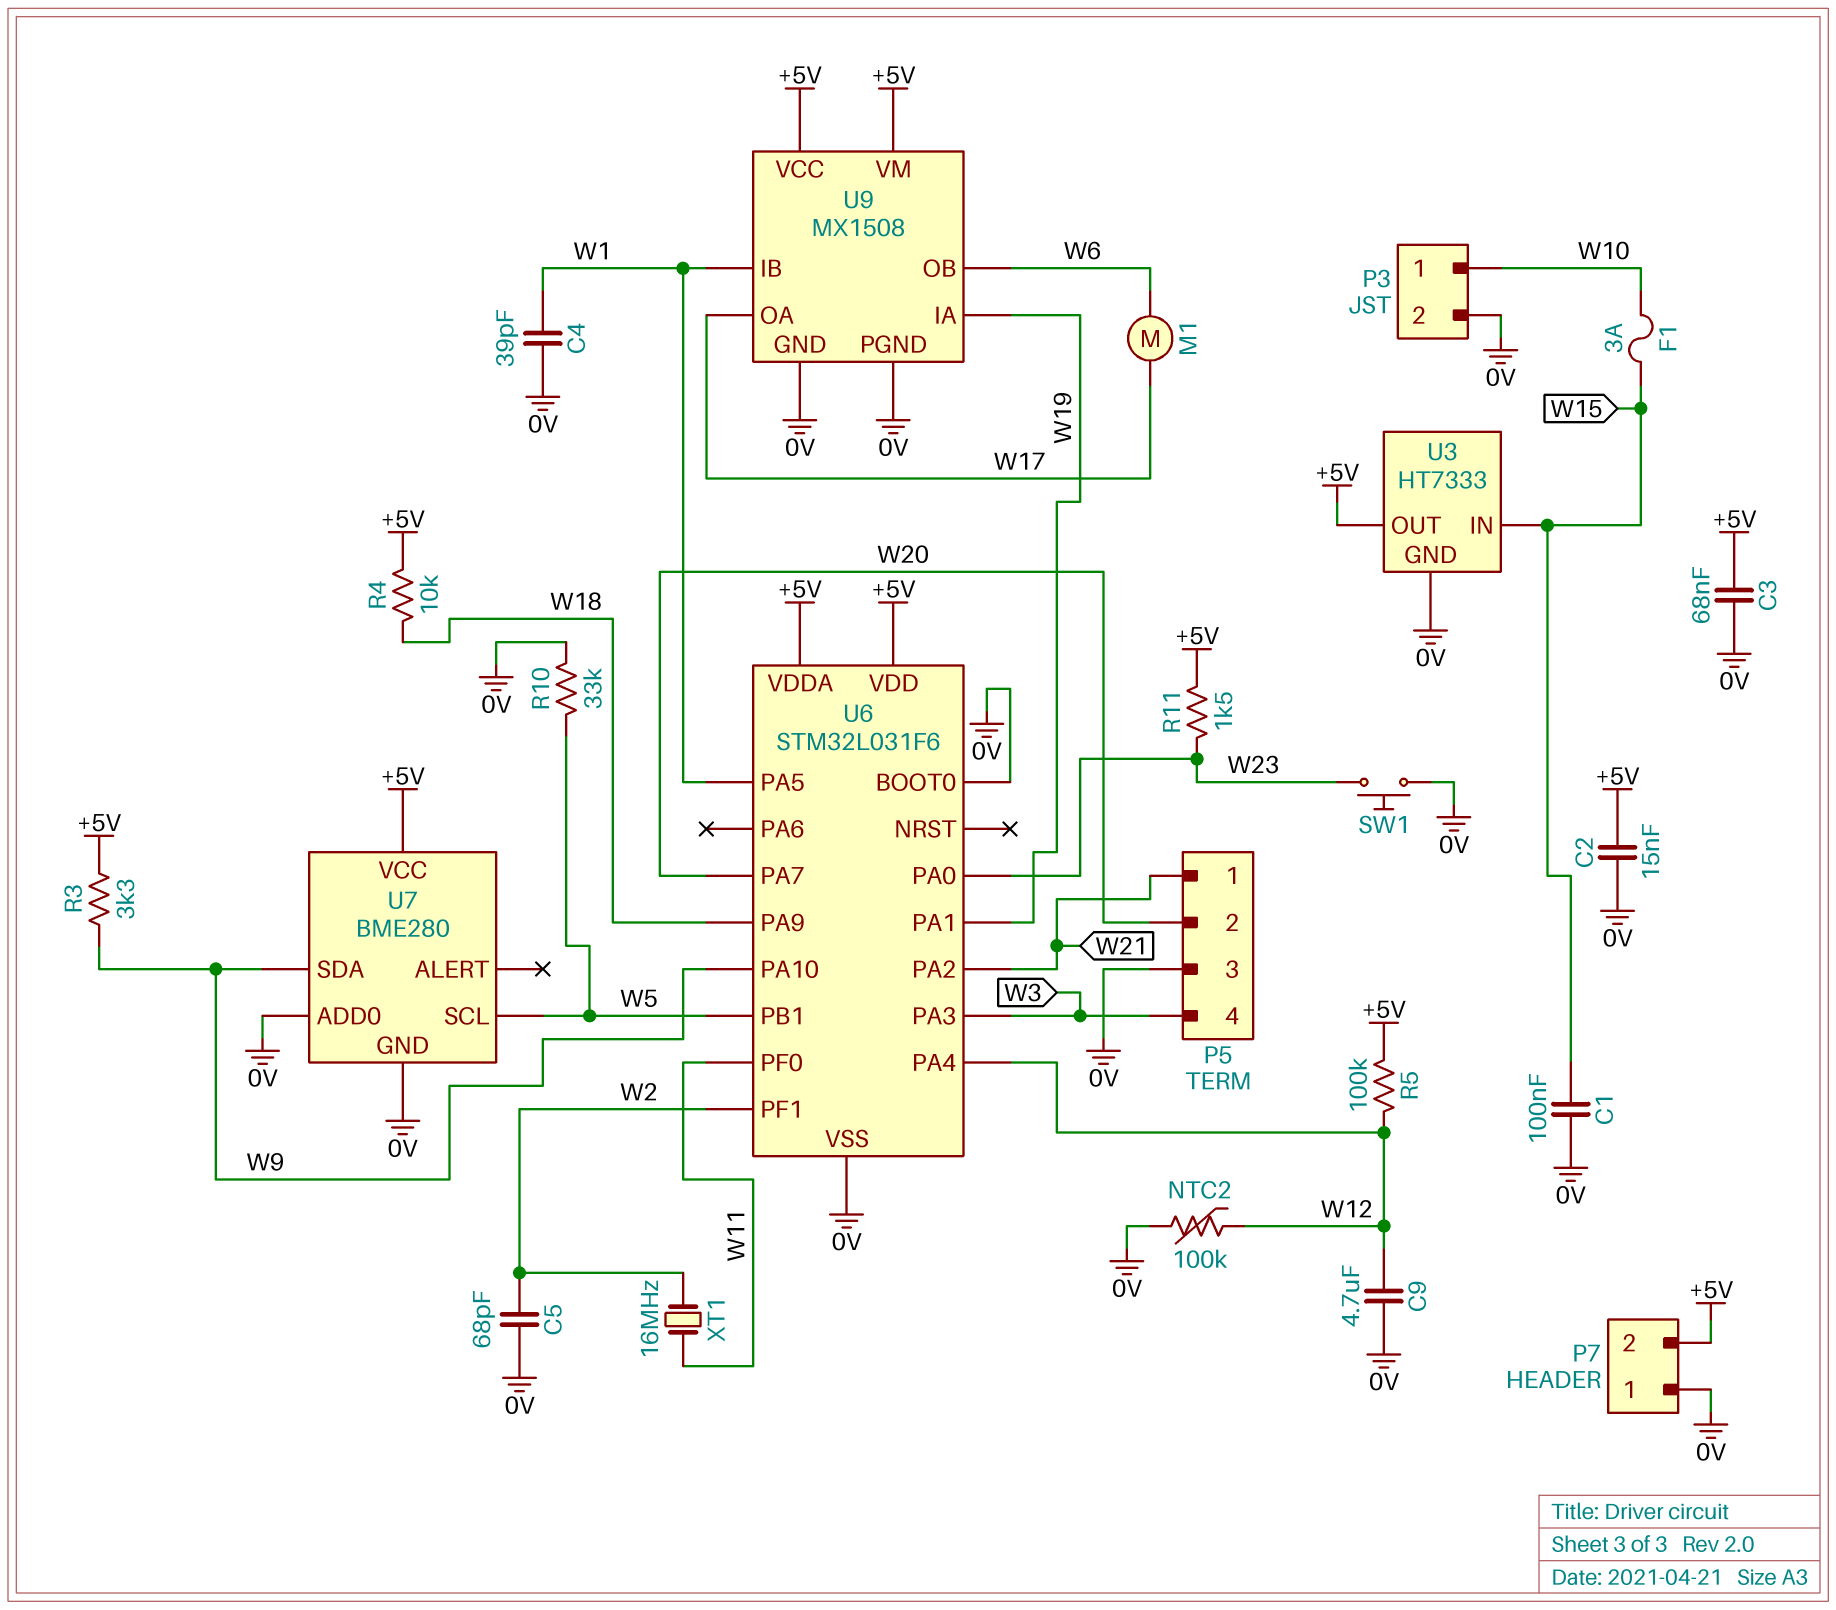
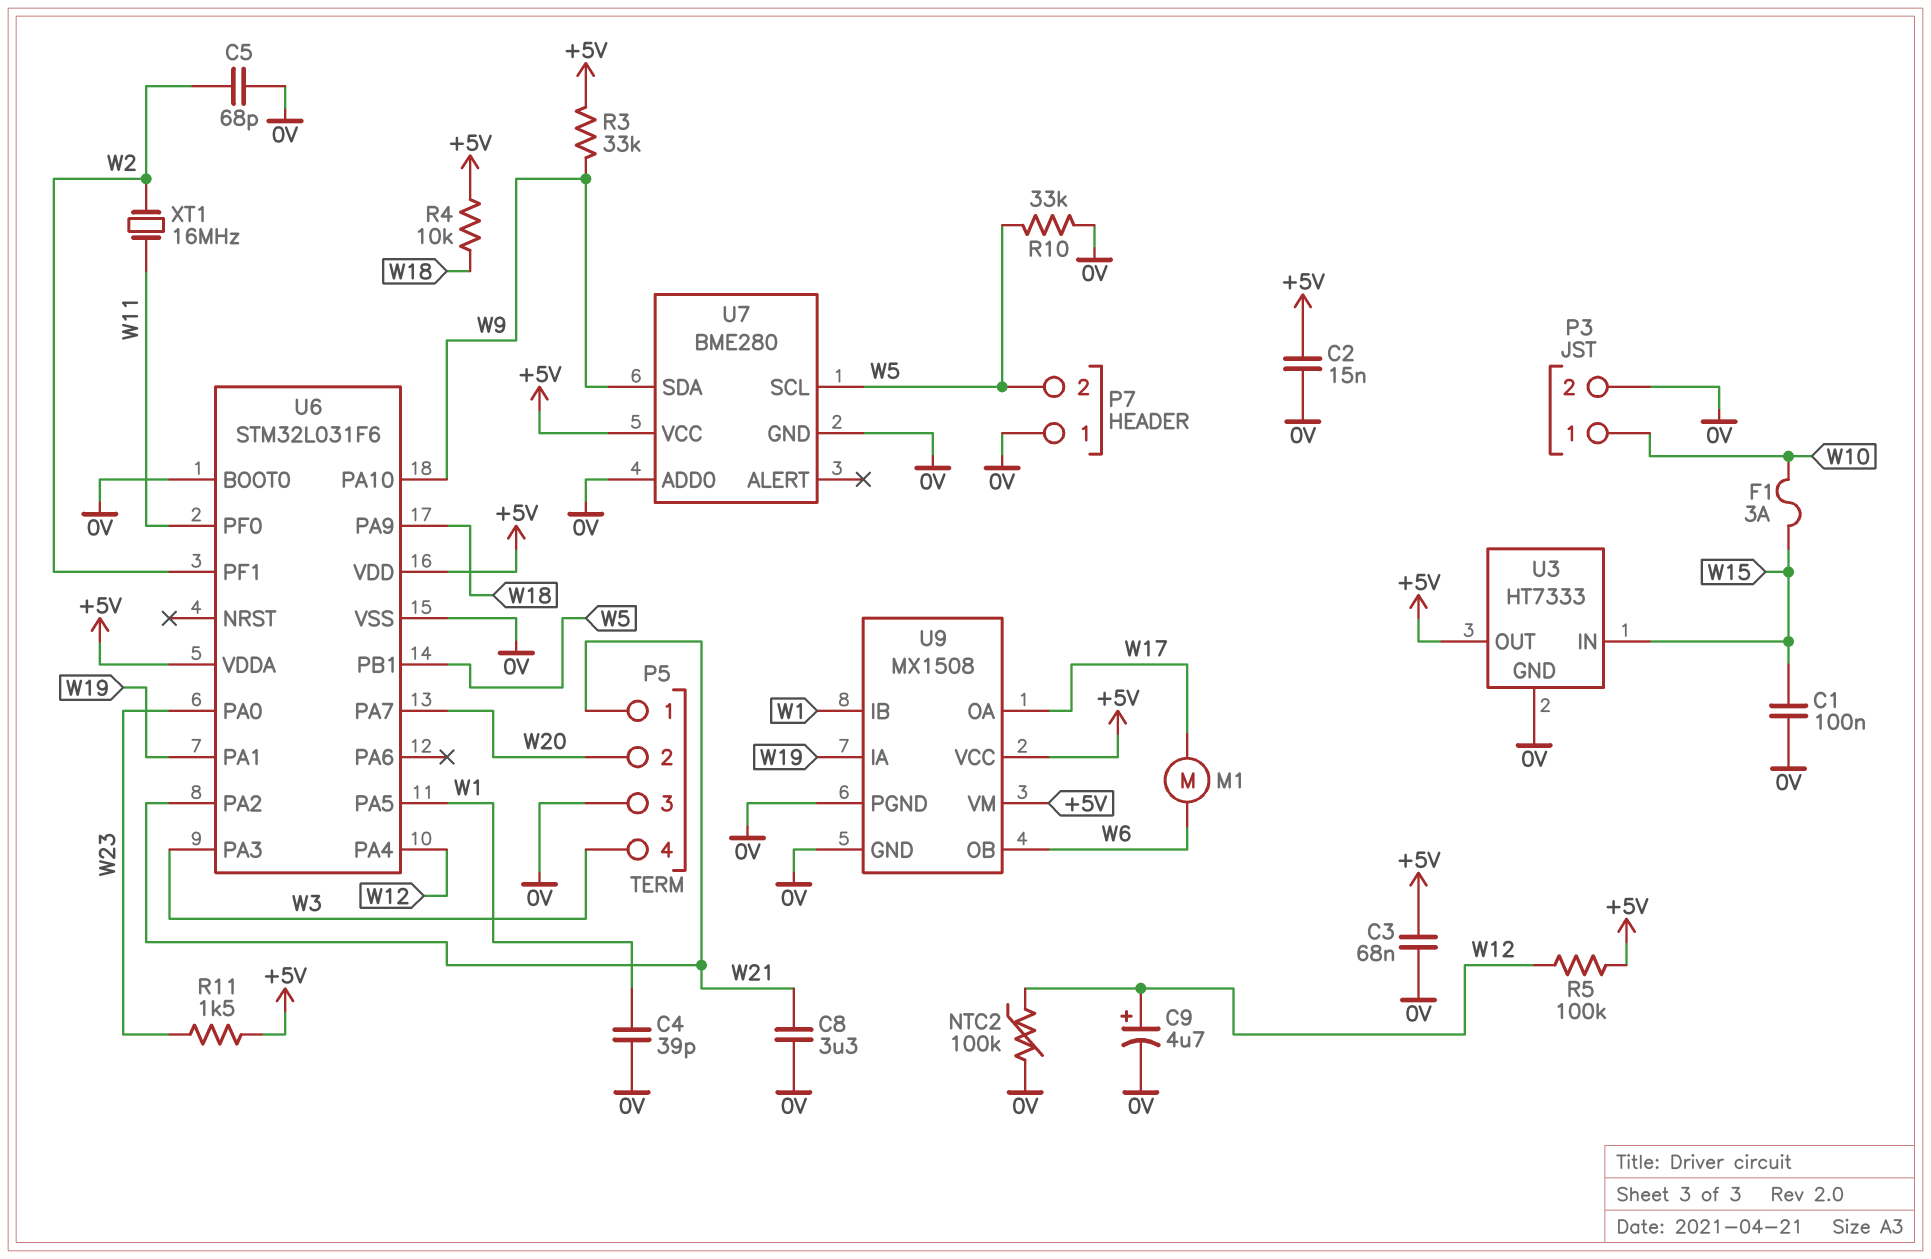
C8: none -> 3.3uF (0V, W21)
C9: 4.7uF (0V, W12) -> 4.7uF (plus W12, minus 0V)
P7 pin 2: +5V -> W5
R3: 3.3k (+5V, W9) -> 33k (+5V, W9)
SW1: button (0V, W23) -> none

